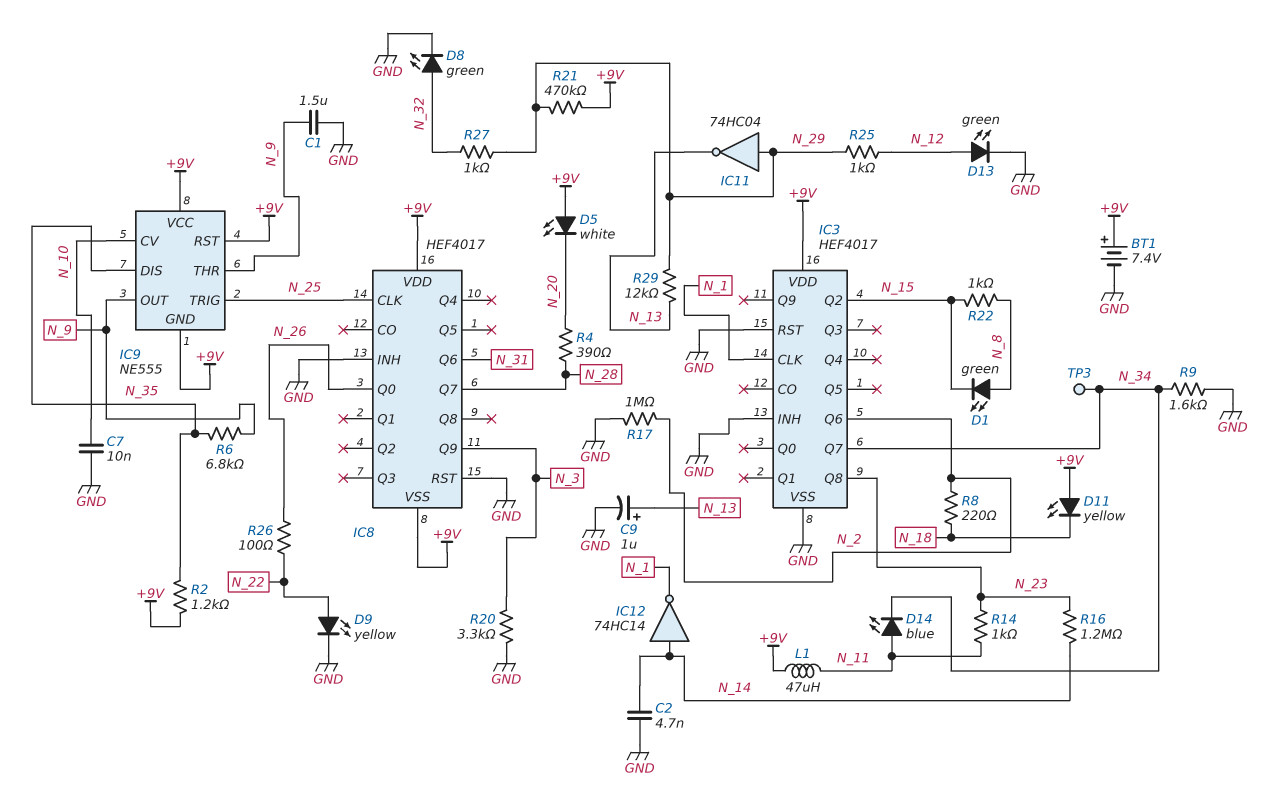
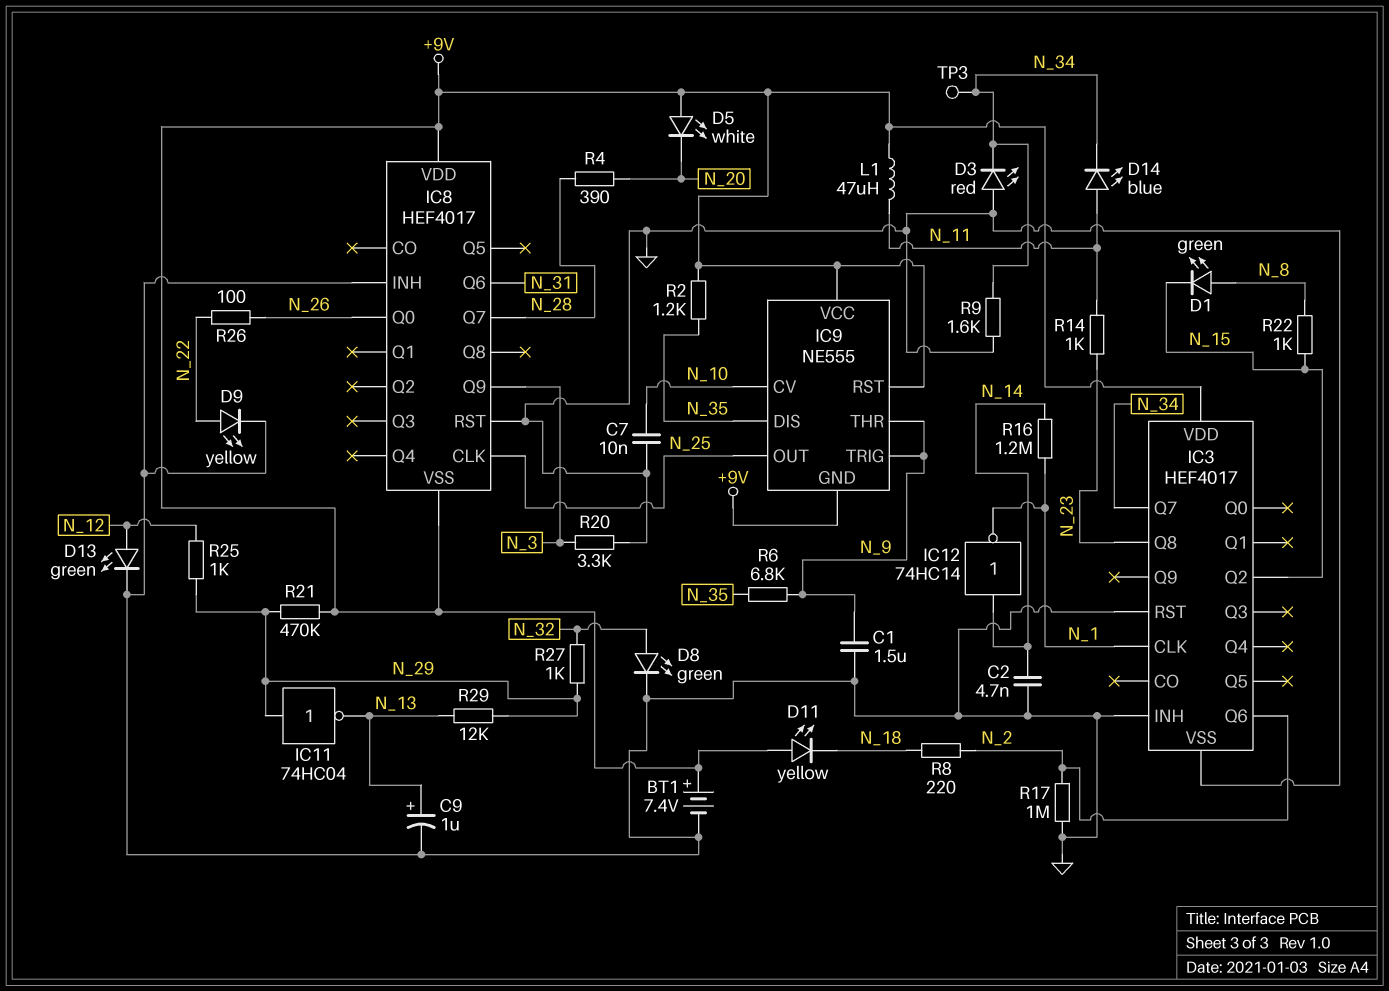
D3: none -> LED red (A GND, K N_34)
IC9 pin OUT: N_9 -> N_25
IC9 pin TRIG: N_25 -> N_9
R16: 1.2M (N_14, N_23) -> 1.2M (N_1, N_14)

